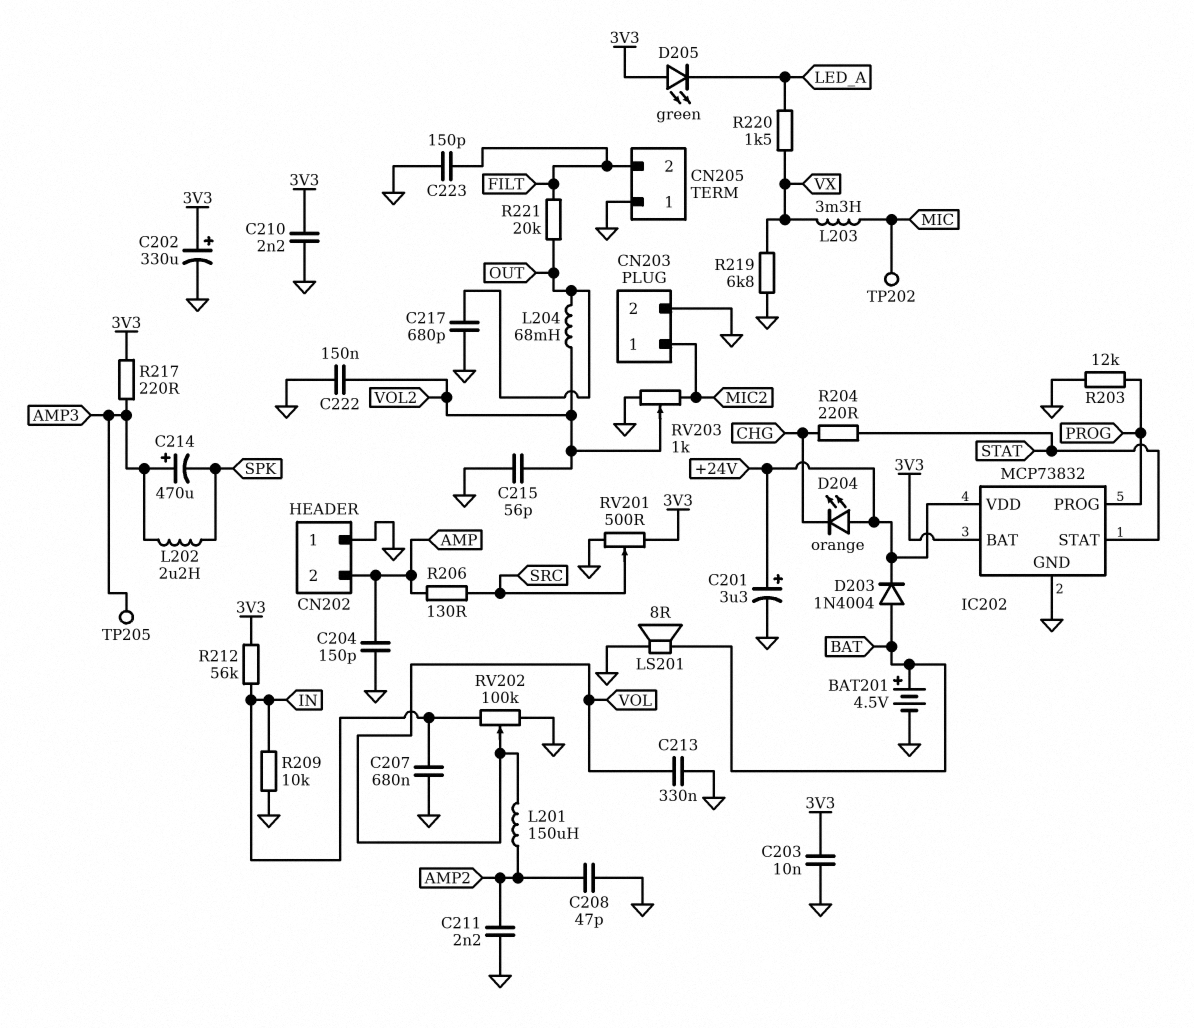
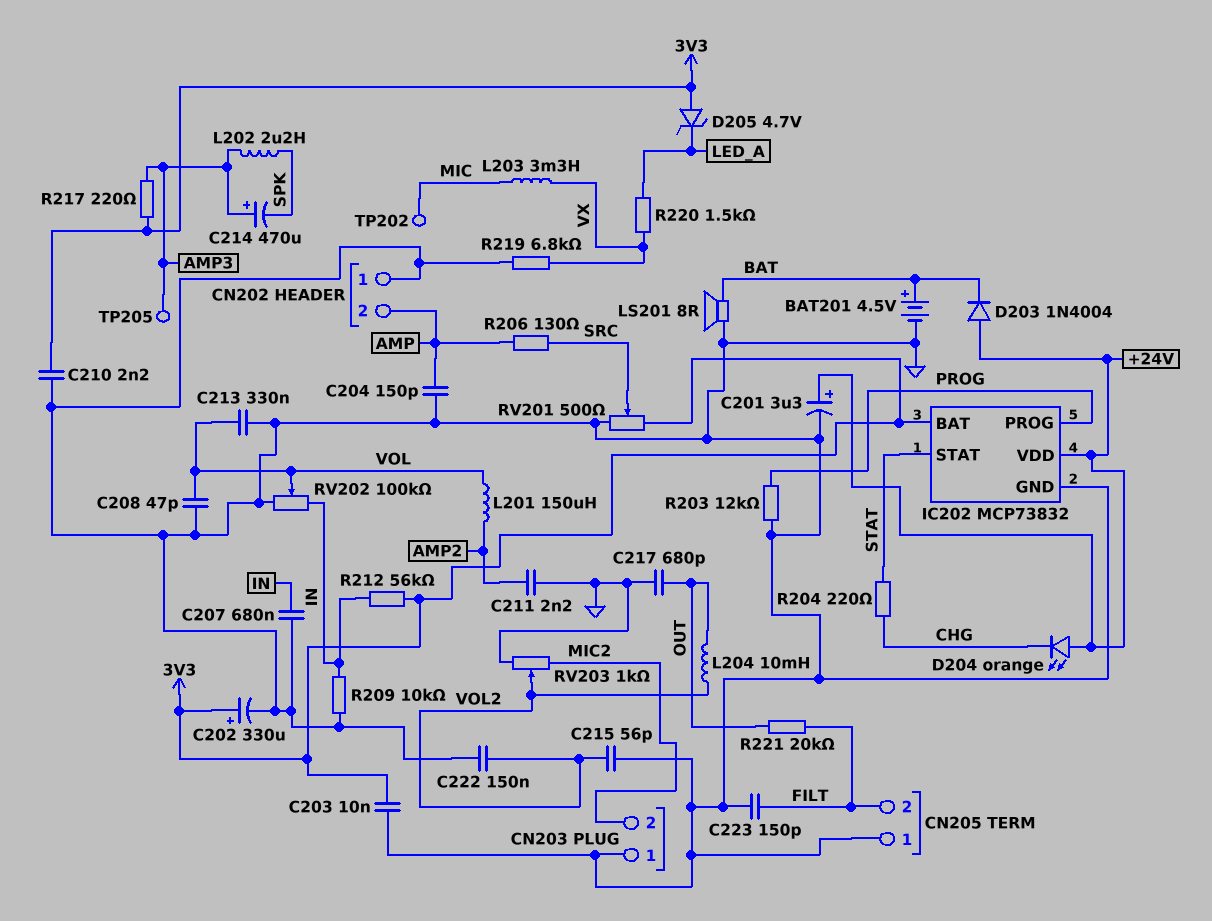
C208: 47pF (AMP2, GND) -> 47pF (GND, VOL)
CN203 pin 1: MIC2 -> GND
CN203 pin 2: GND -> MIC2
D203: diode 1N4004 (A BAT, K +24V) -> diode 1N4004 (A +24V, K BAT)
D205: LED green (A 3V3, K LED_A) -> zener 4.7V (A 3V3, K LED_A)
L204: 68mH (OUT, VOL2) -> 10mH (OUT, VOL2)

